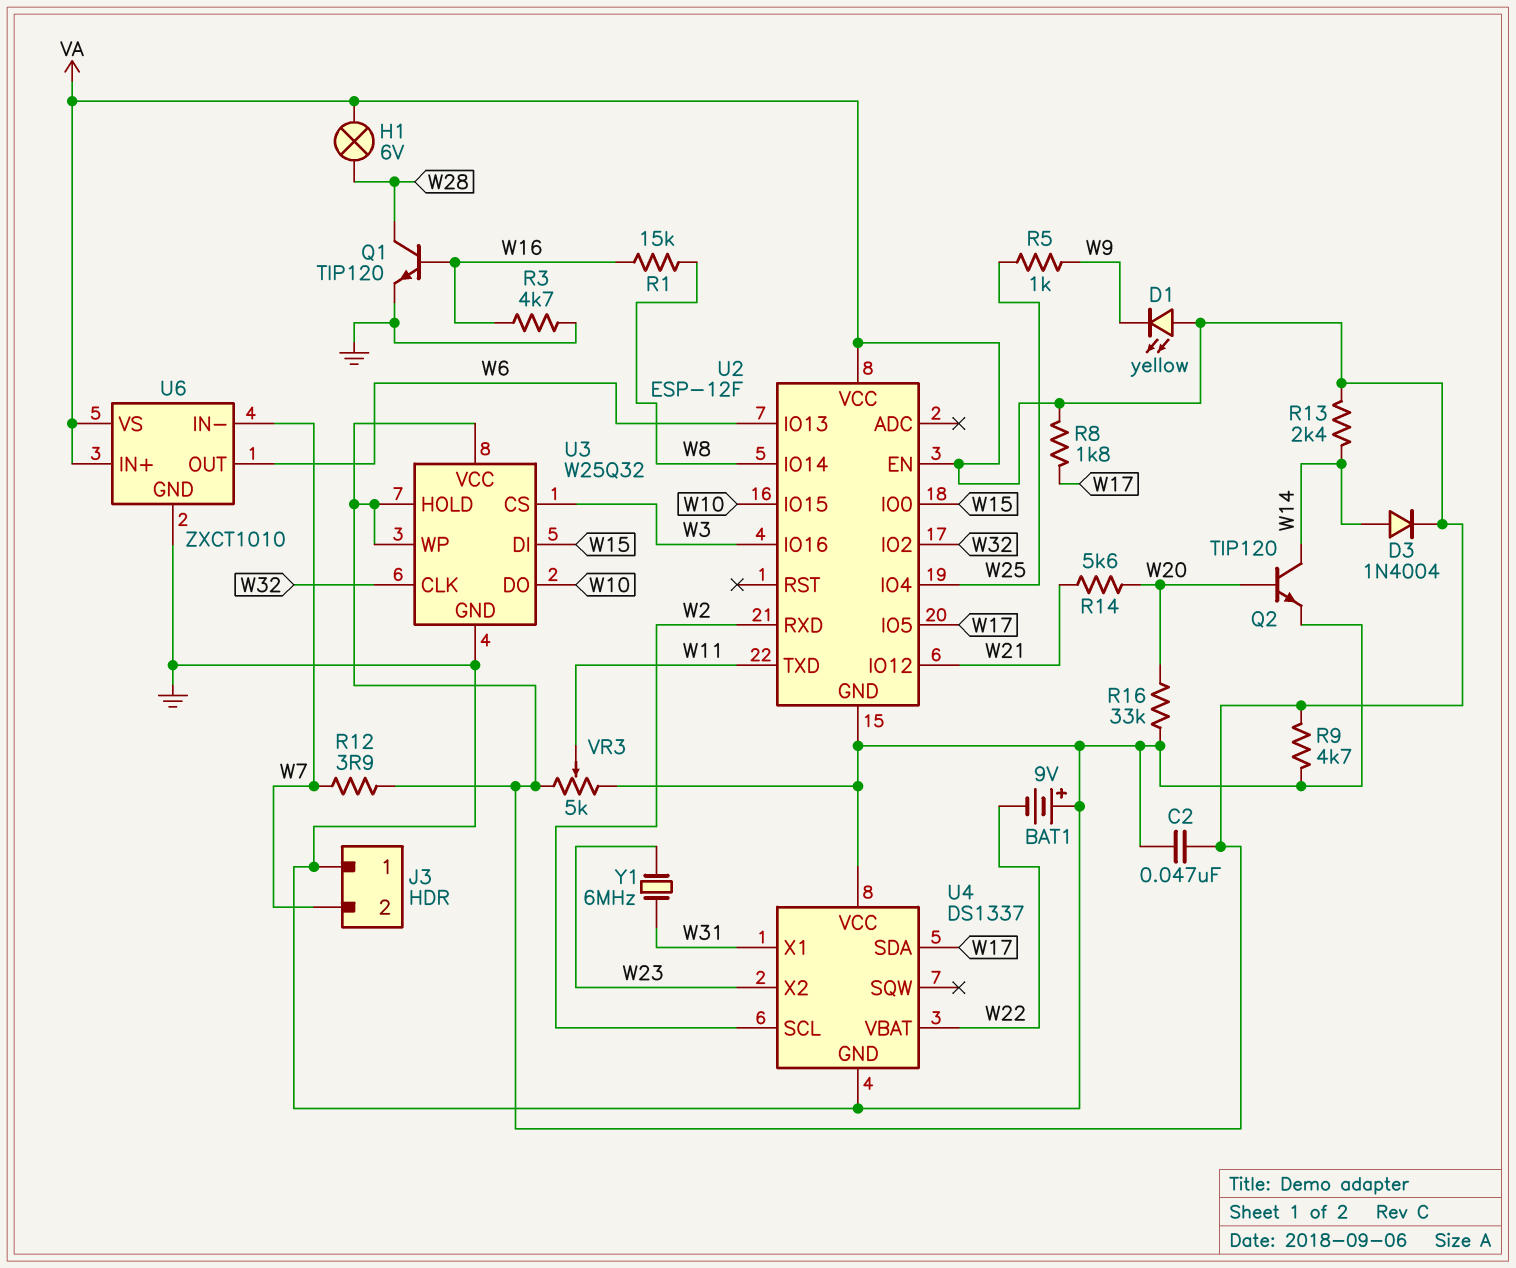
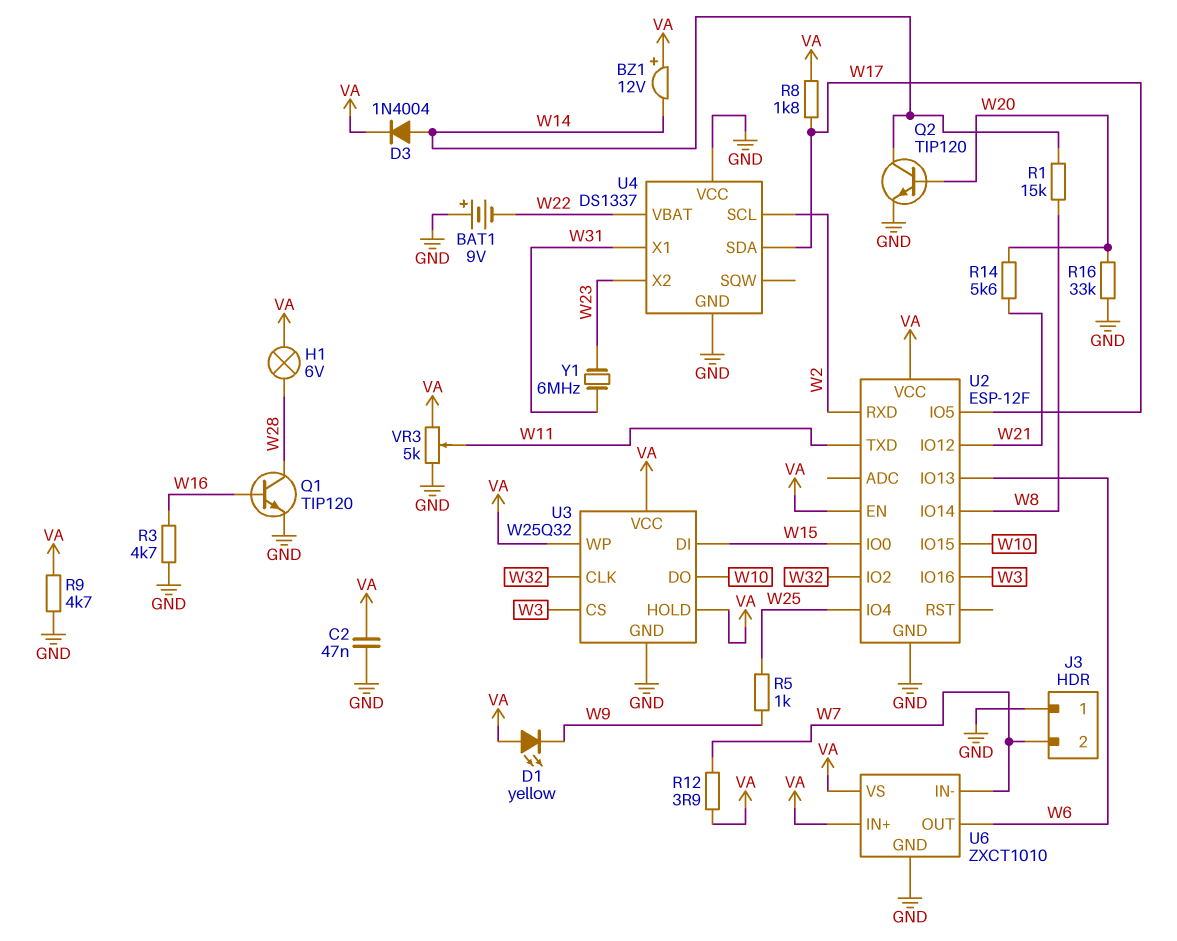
BZ1: none -> buzzer 12V (plus VA, minus W14)
R1: 15k (W8, W16) -> 15k (W8, W14)
R13: 2.4k (VA, W14) -> none

